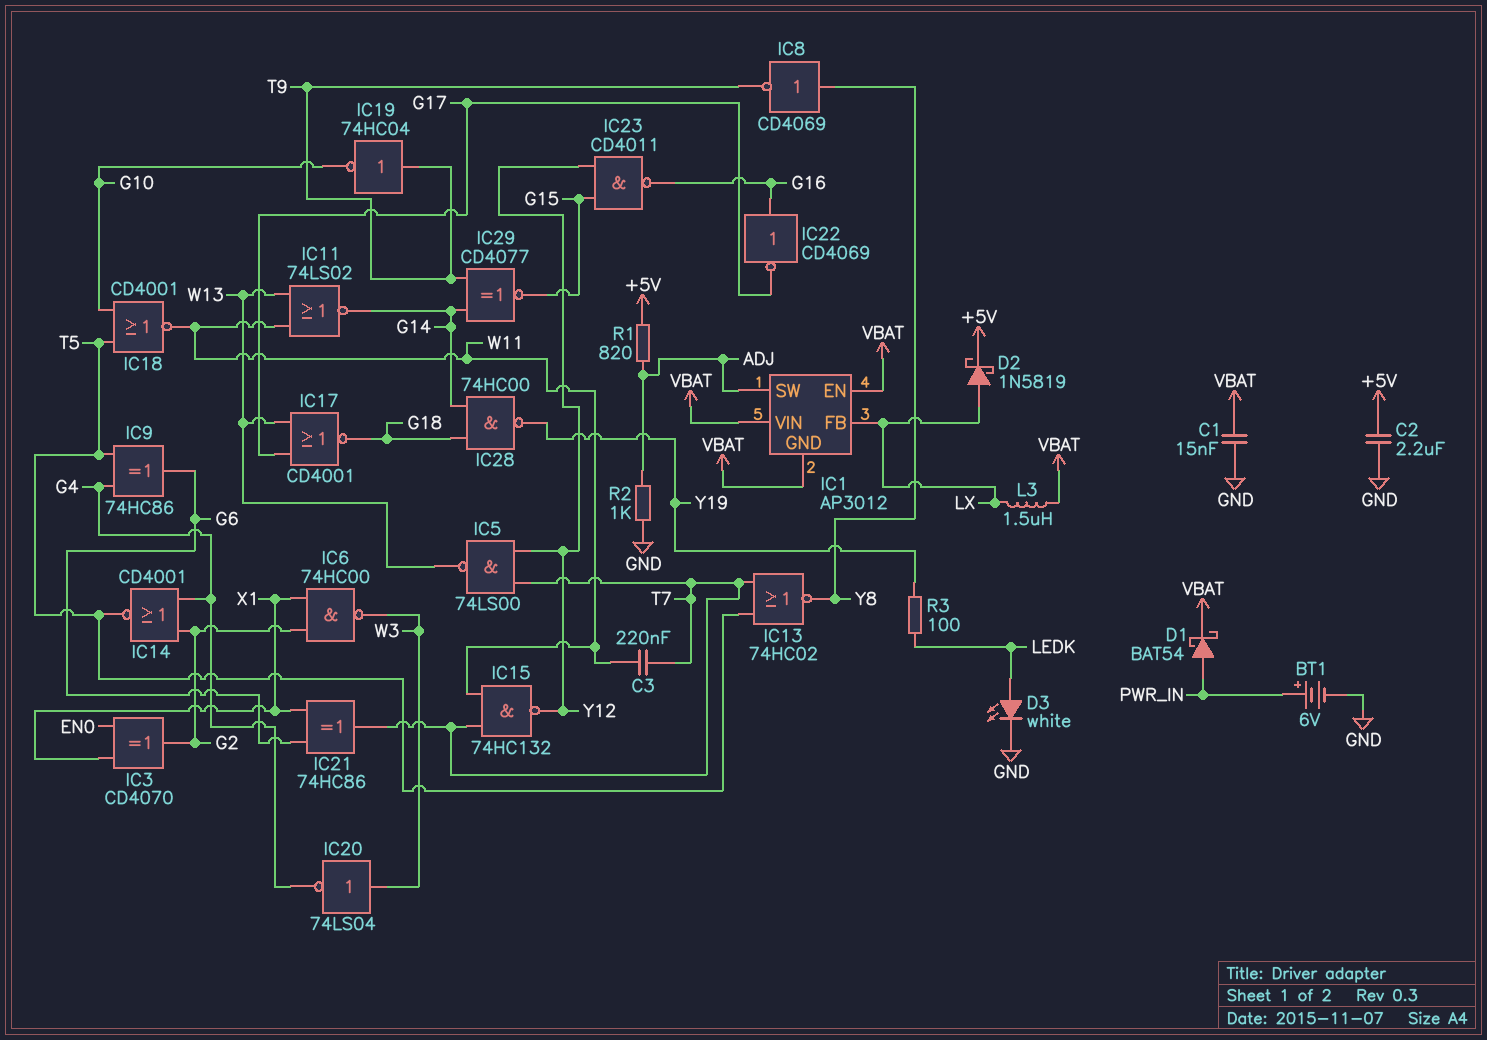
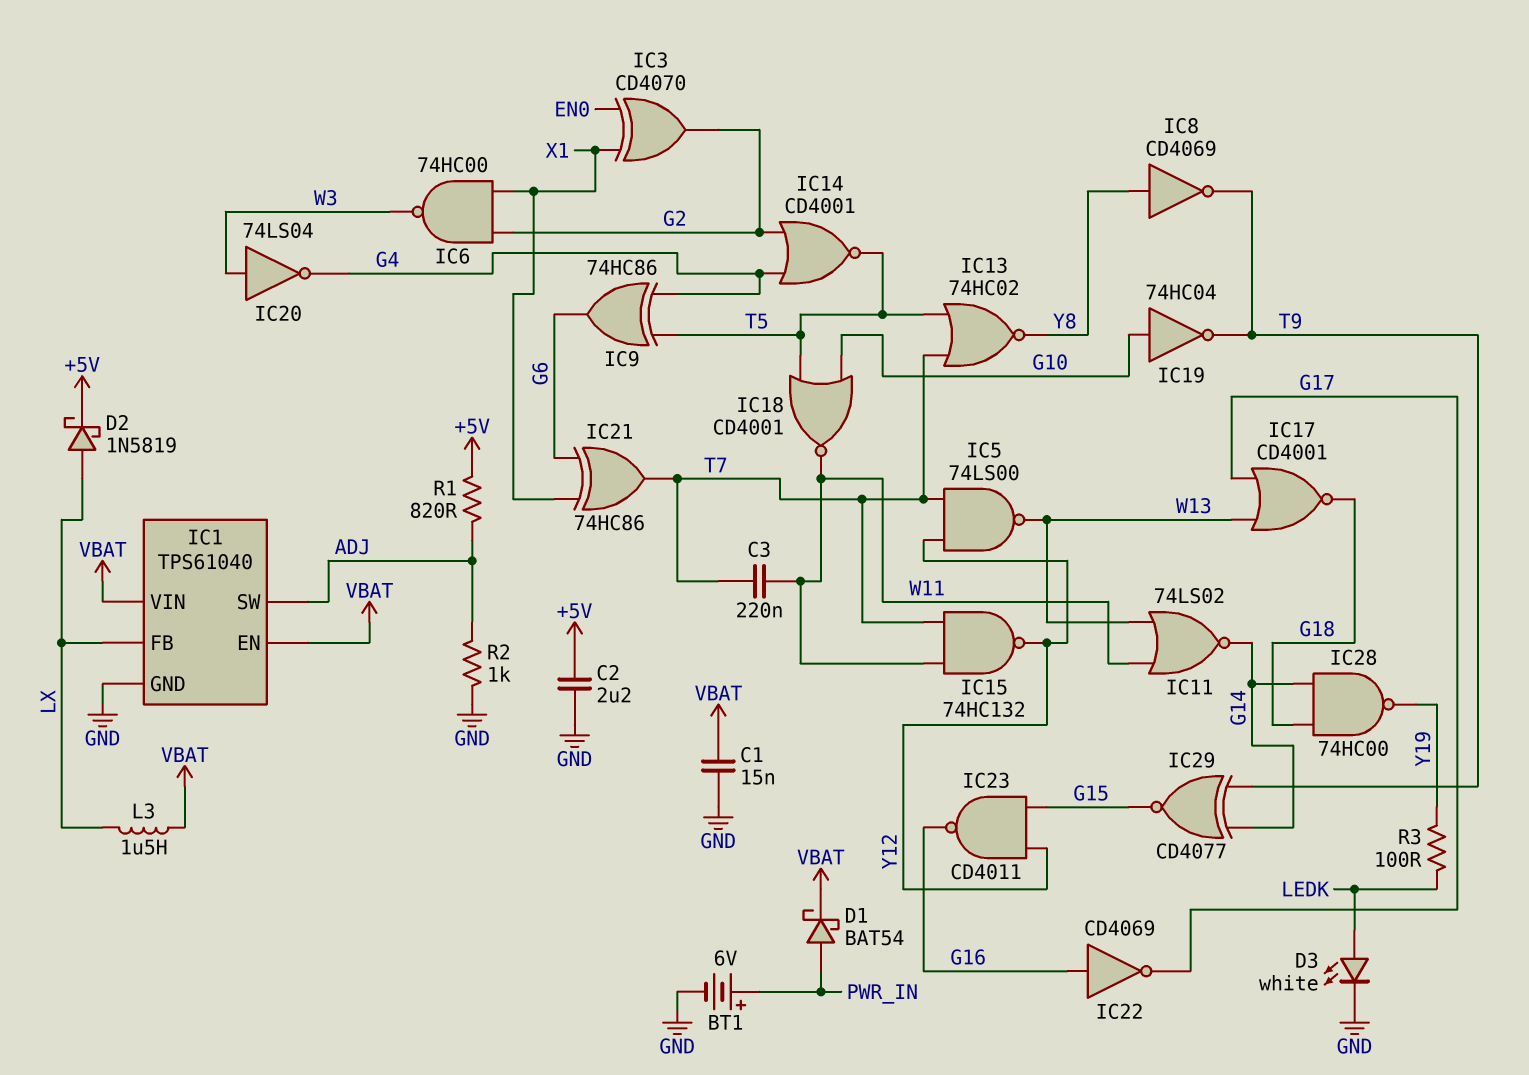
IC1: AP3012 -> TPS61040
IC1 pin GND: VBAT -> GND
IC19: NOT 74HC04 (in T9, out G10) -> NOT 74HC04 (in G10, out T9)

